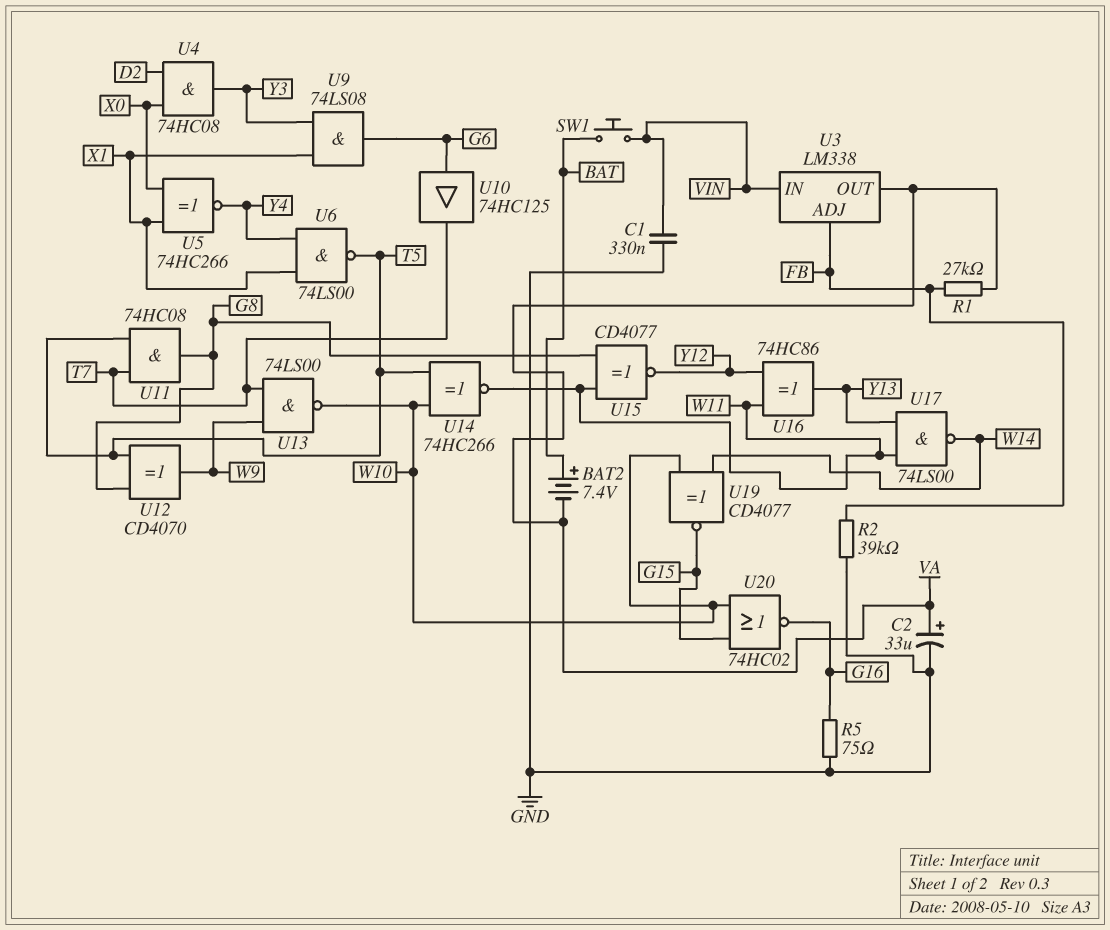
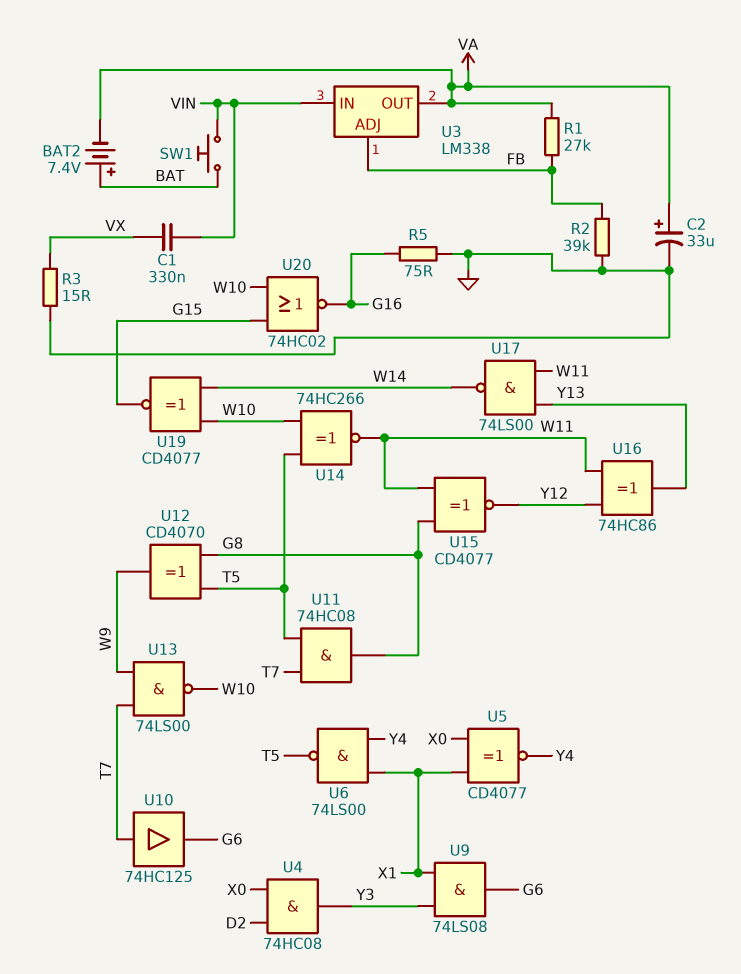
C1: 330nF (GND, VIN) -> 330nF (VIN, VX)
R3: none -> 15 (GND, VX)
U5: XNOR 74HC266 (in X0, in X1, out Y4) -> XNOR CD4077 (in X0, in X1, out Y4)
U10: buffer 74HC125 (in G6, out T7) -> buffer 74HC125 (in T7, out G6)

